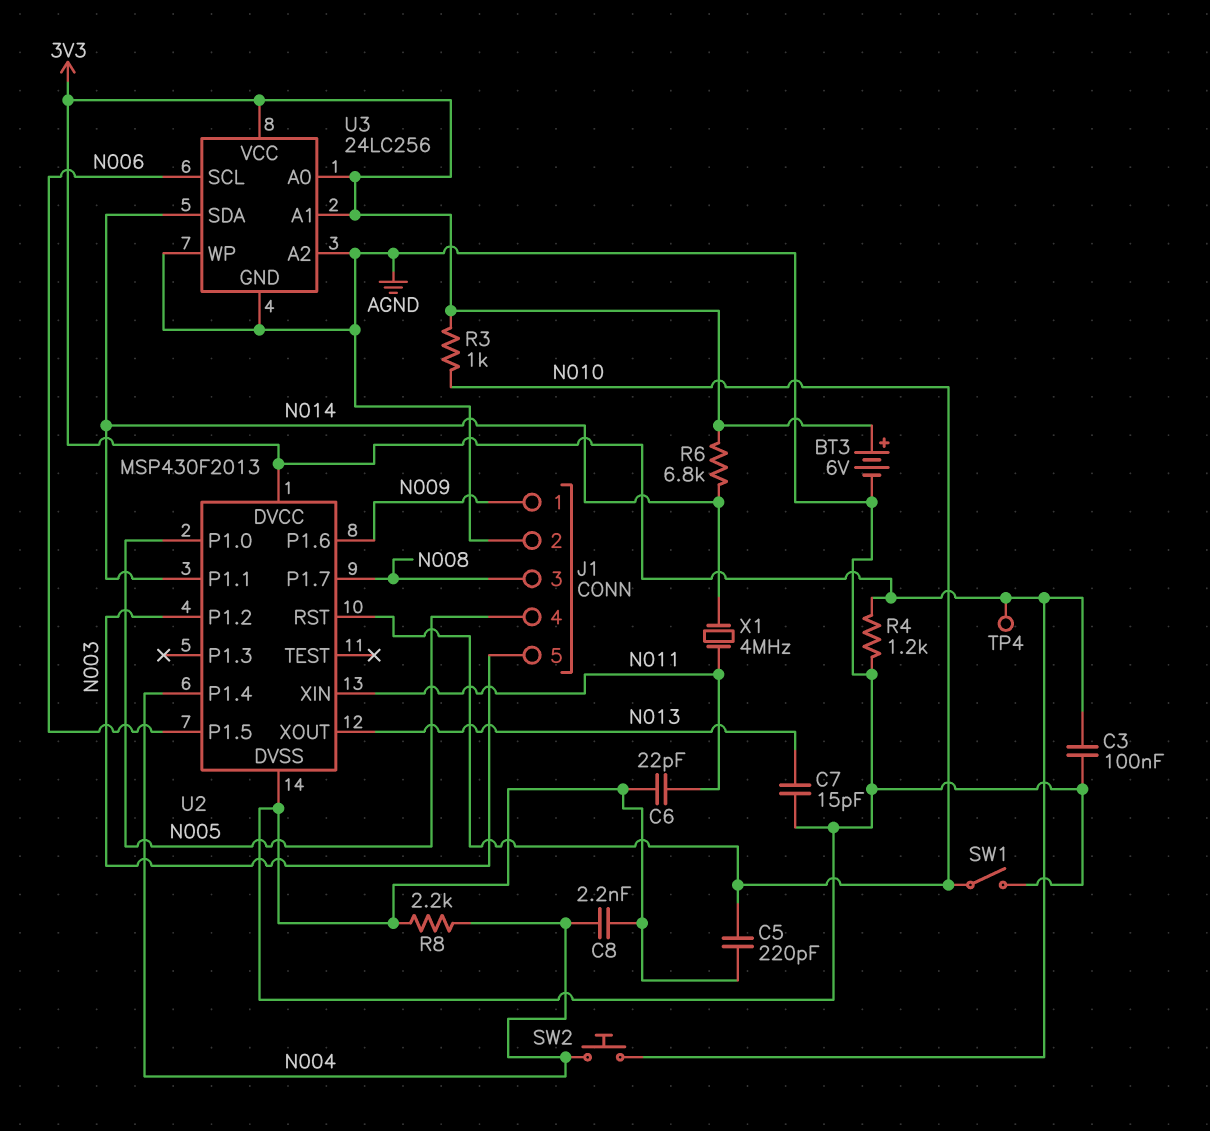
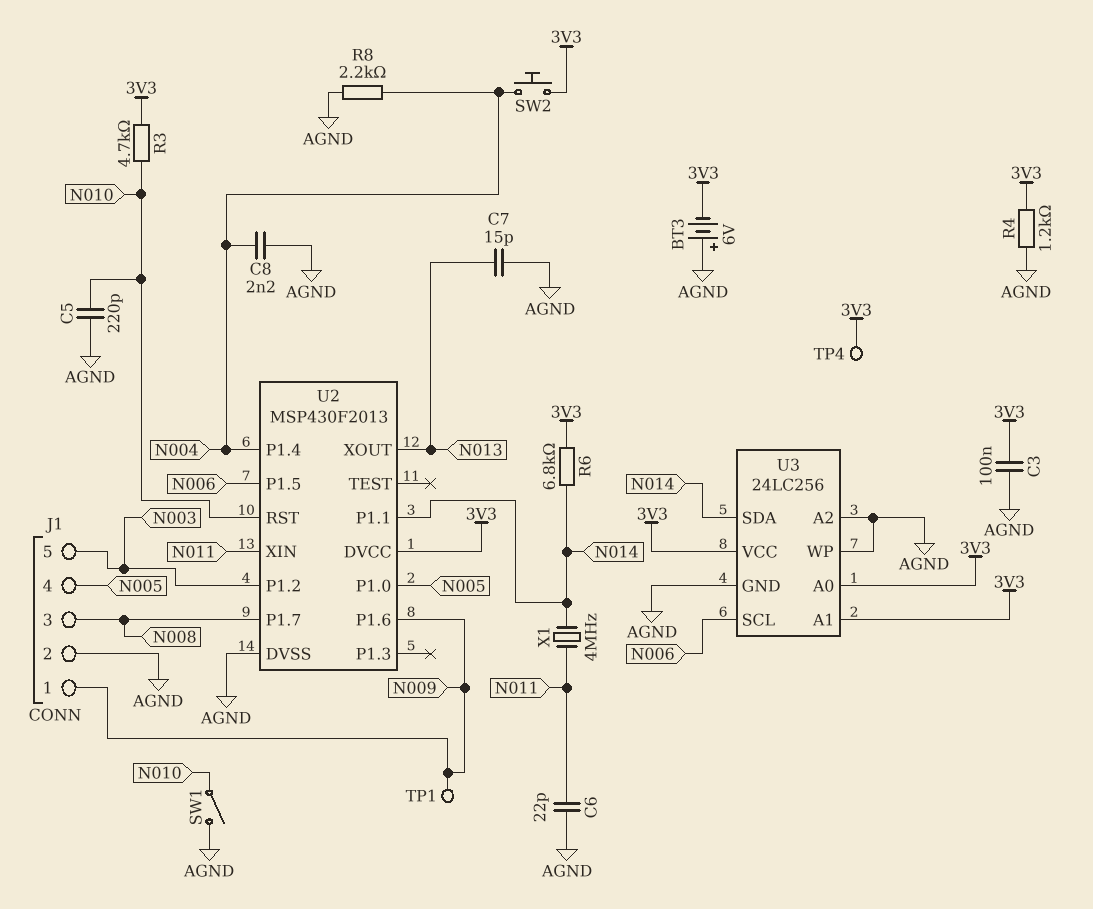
BT3: 6V (plus 3V3, minus AGND) -> 6V (plus AGND, minus 3V3)
R3: 1k (3V3, N010) -> 4.7k (3V3, N010)
TP1: none -> test point (N009)

